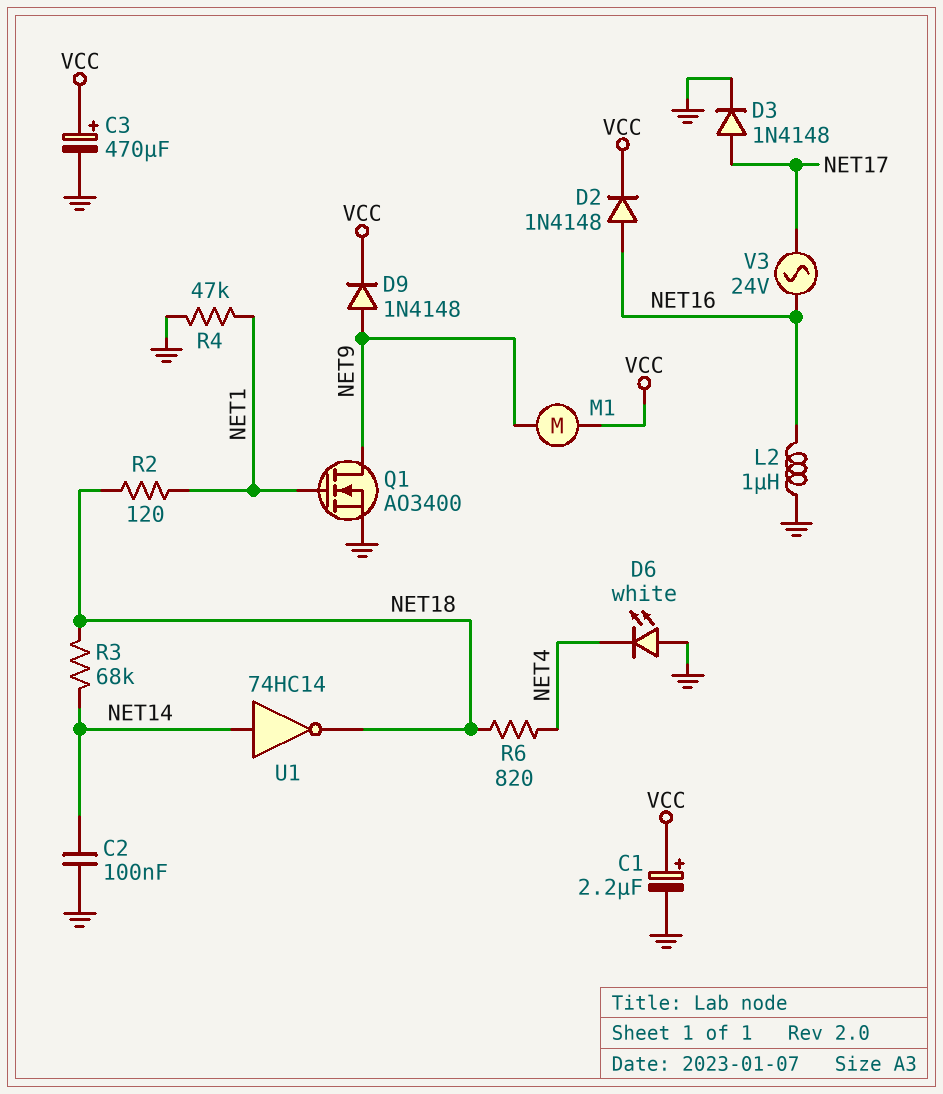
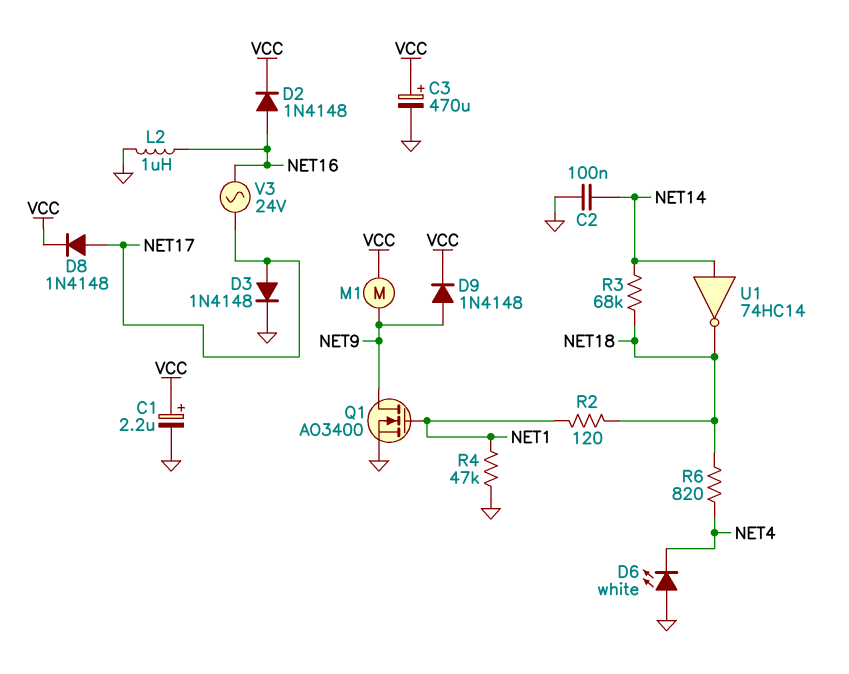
D8: none -> diode 1N4148 (A NET17, K VCC)

